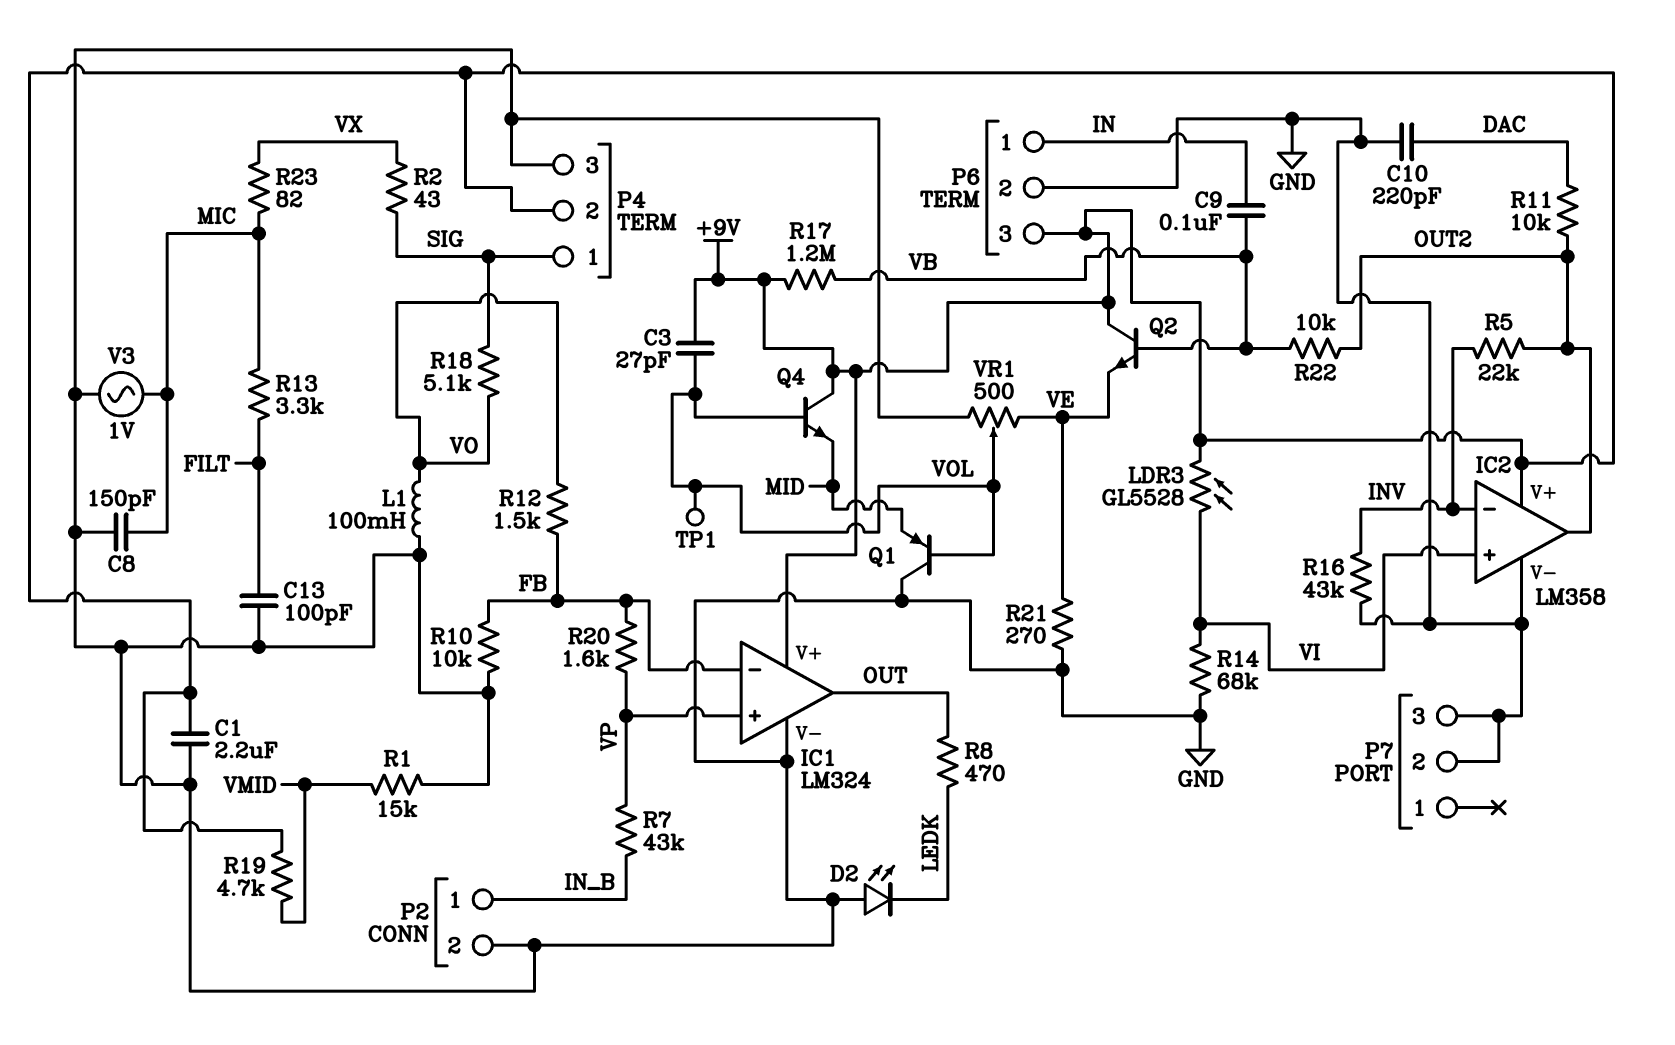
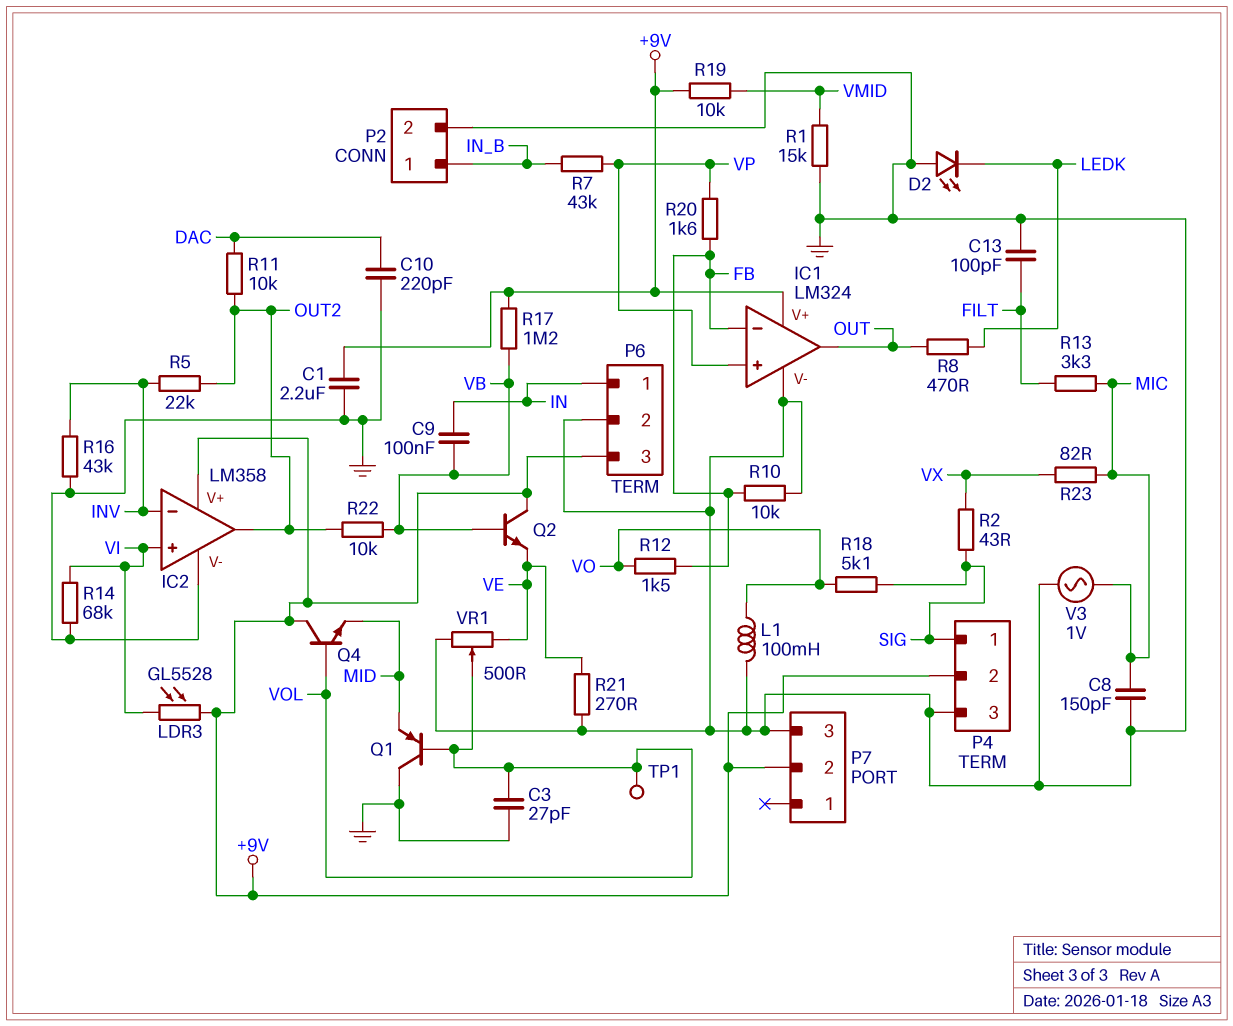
C3: 27pF (+9V, VOL) -> 27pF (GND, VOL)
P7 pin 2: GND -> +9V
R19: 4.7k (+9V, VMID) -> 10k (+9V, VMID)

